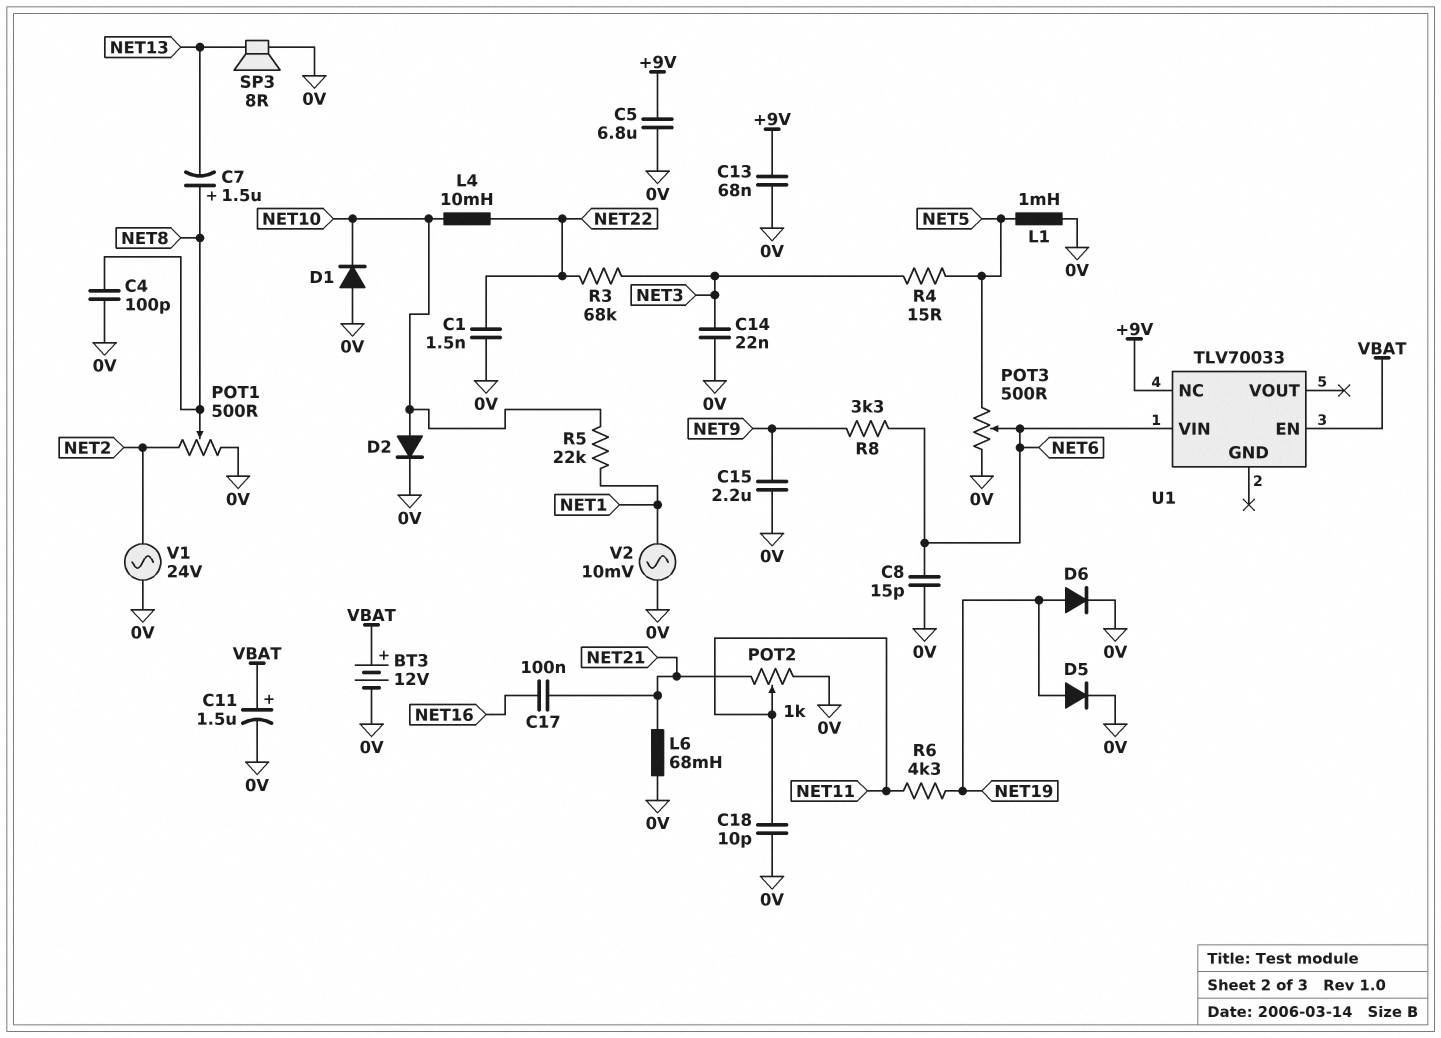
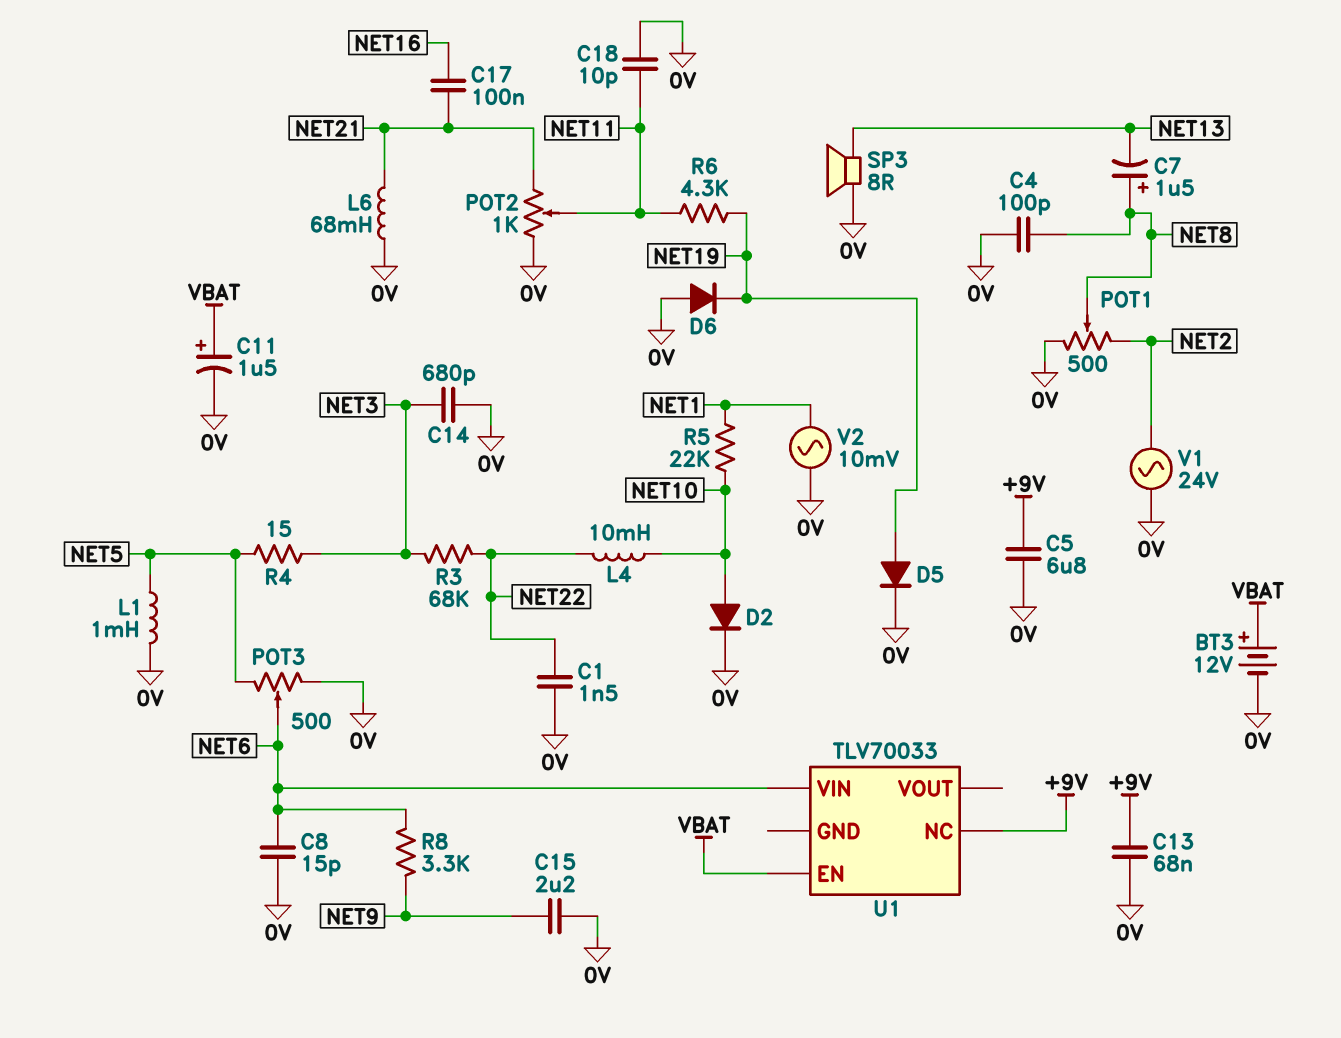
C14: 22nF (0V, NET3) -> 680pF (0V, NET3)
D1: diode (A 0V, K NET10) -> none
D6: diode (A NET19, K 0V) -> diode (A 0V, K NET19)

